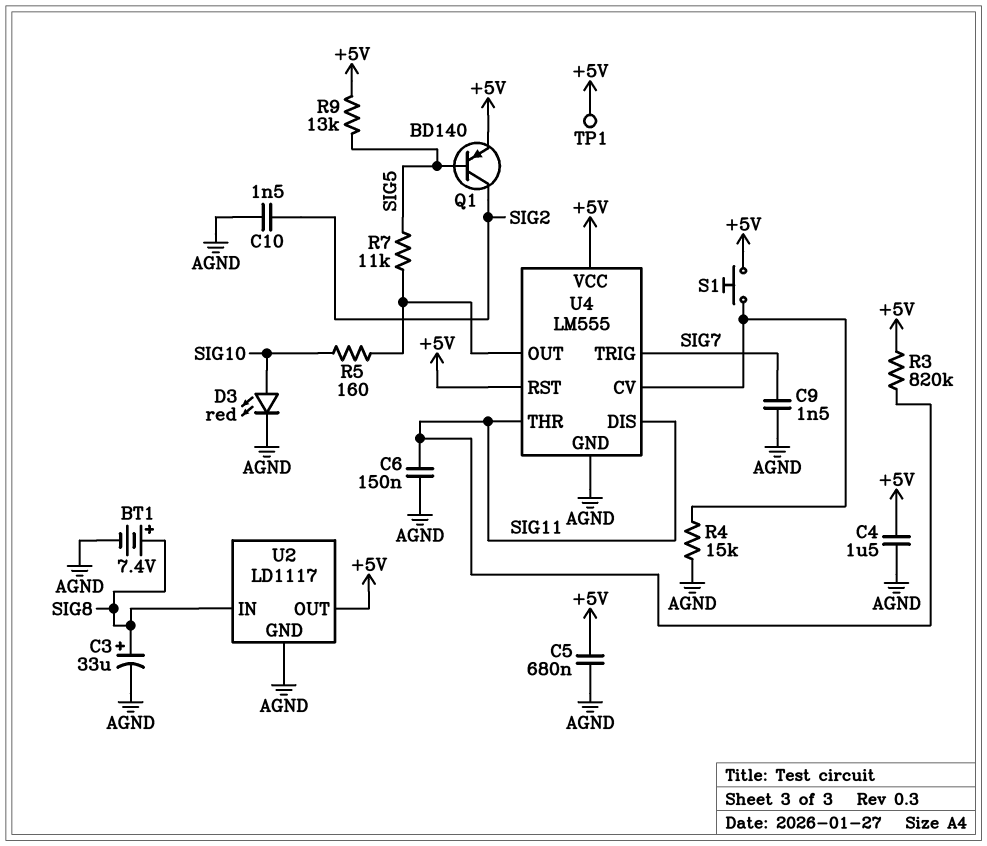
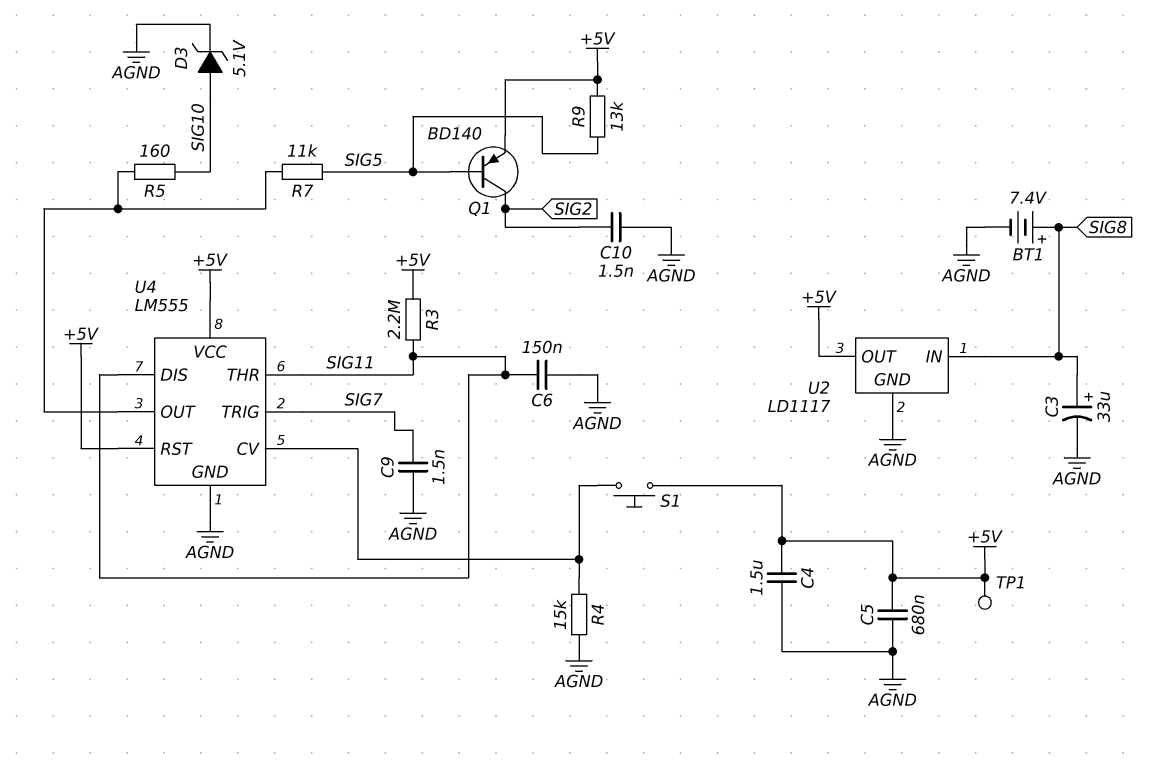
D3: LED red (A SIG10, K AGND) -> zener 5.1V (A SIG10, K AGND)
R3: 820k (+5V, SIG11) -> 2.2M (+5V, SIG11)

